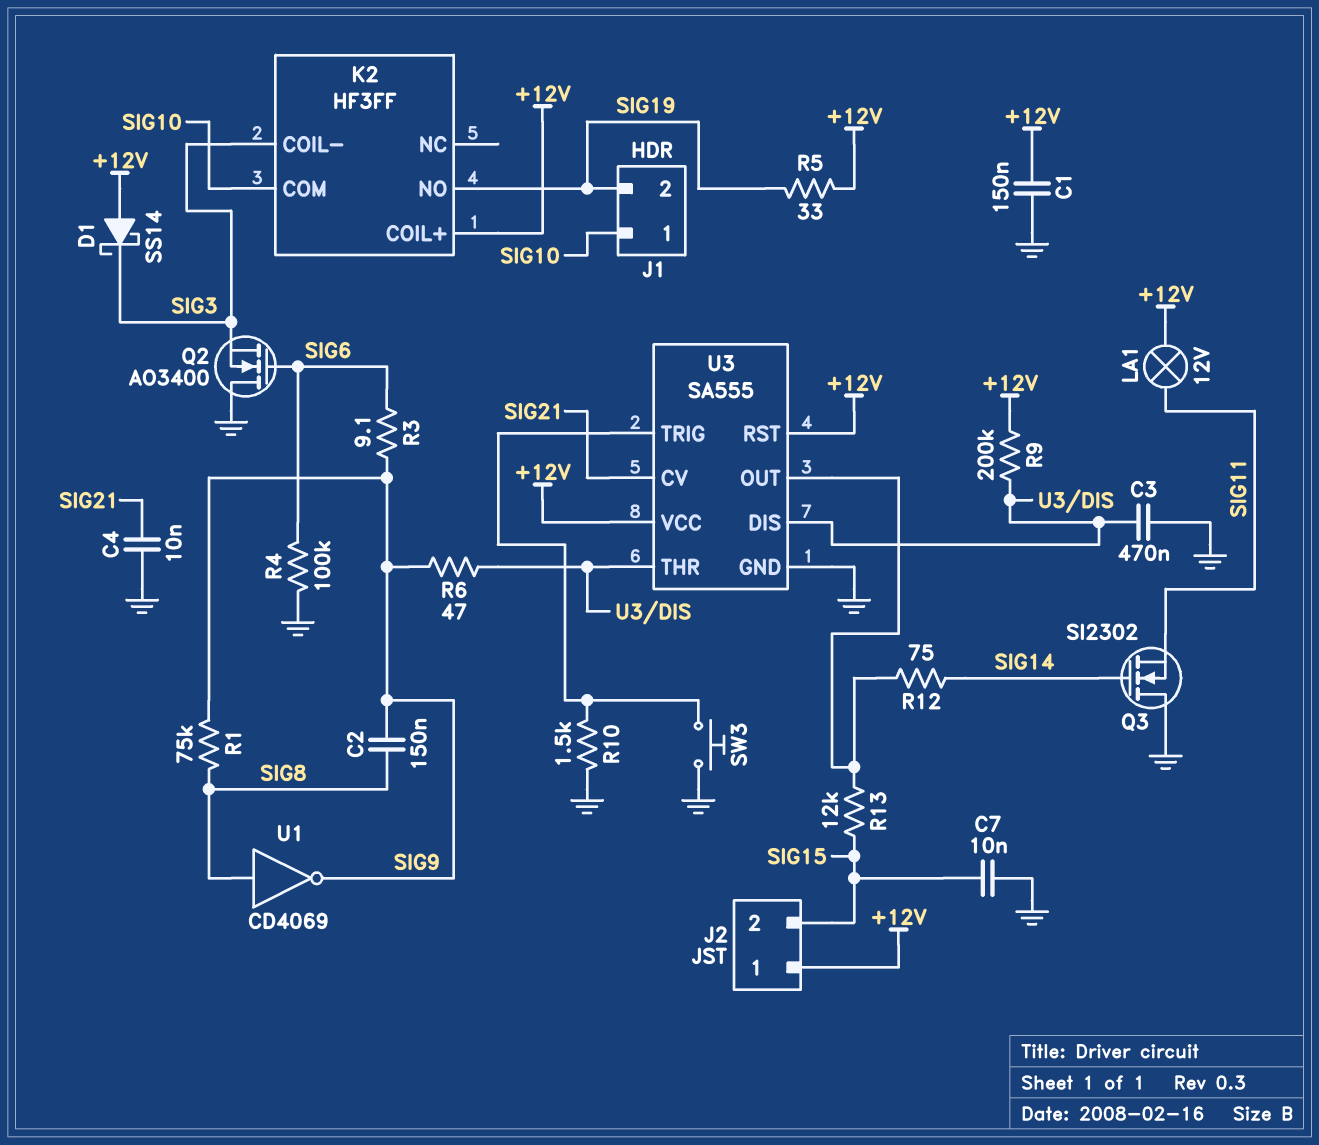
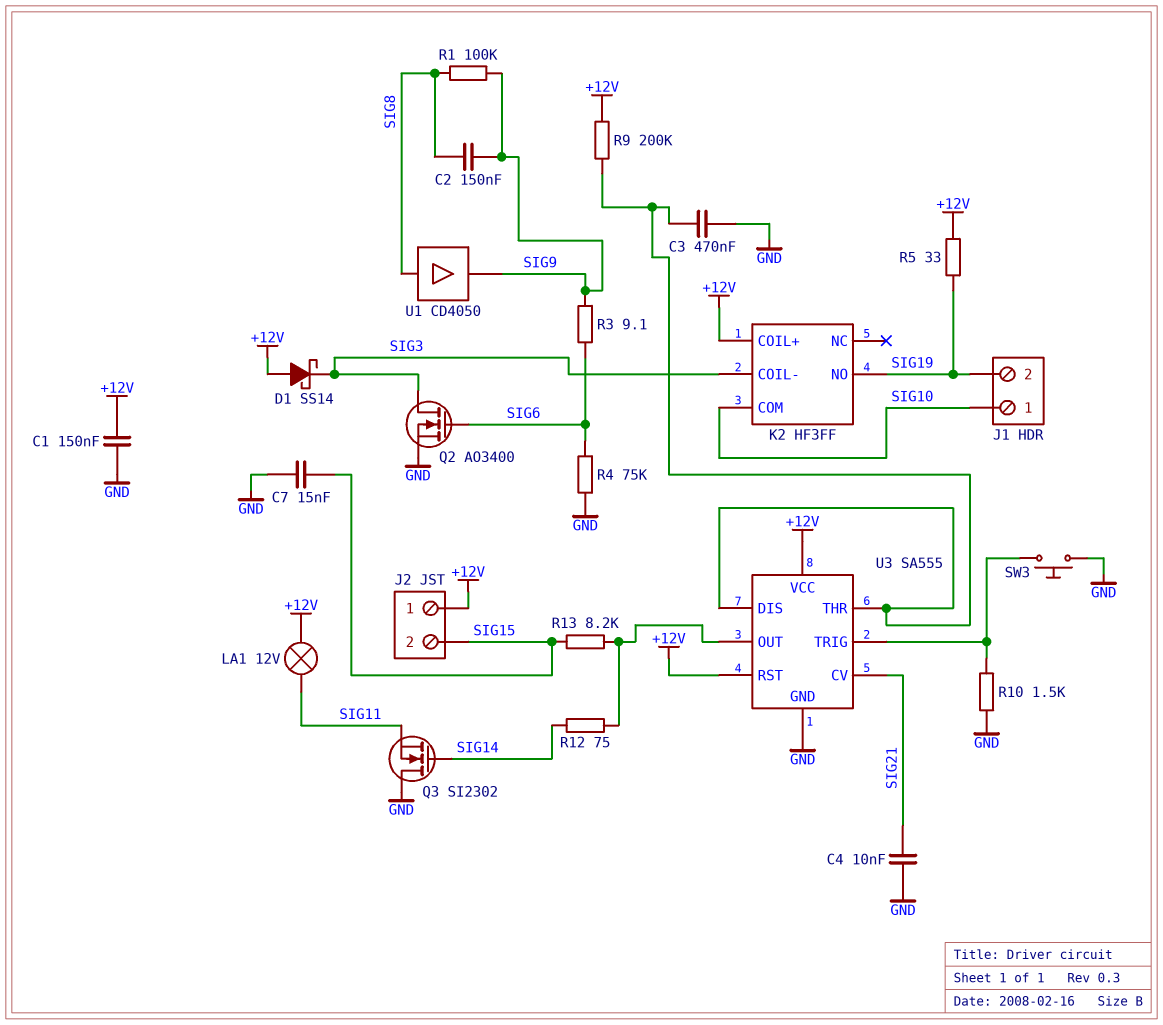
C7: 10nF (GND, SIG15) -> 15nF (GND, SIG15)
Q2: NMOS AO3400 (G SIG6, D GND, S SIG3) -> NMOS AO3400 (G SIG6, D SIG3, S GND)
R1: 75k (SIG8, SIG9) -> 100k (SIG8, SIG9)
R4: 100k (GND, SIG6) -> 75k (GND, SIG6)
R6: 47 (SIG9, U3/DIS) -> none
R13: 12k (SIG15, U3/OUT) -> 8.2k (SIG15, U3/OUT)
U1: NOT CD4069 (in SIG8, out SIG9) -> buffer CD4050 (in SIG8, out SIG9)

